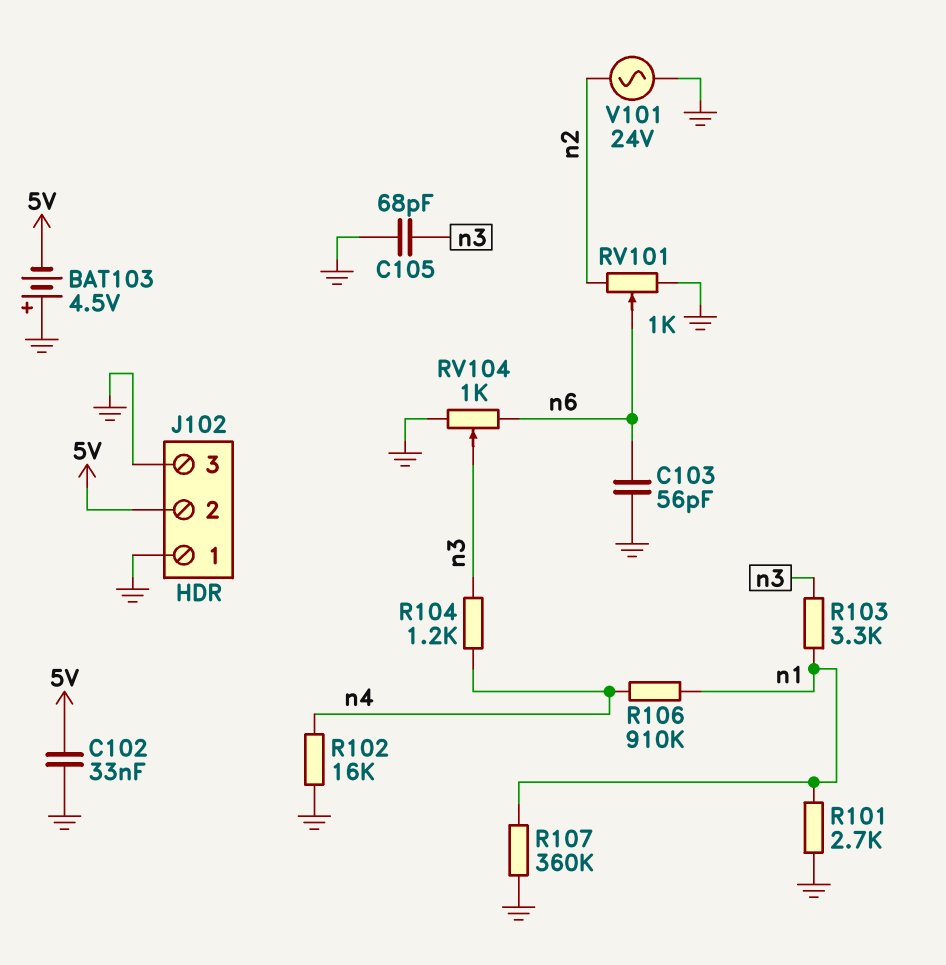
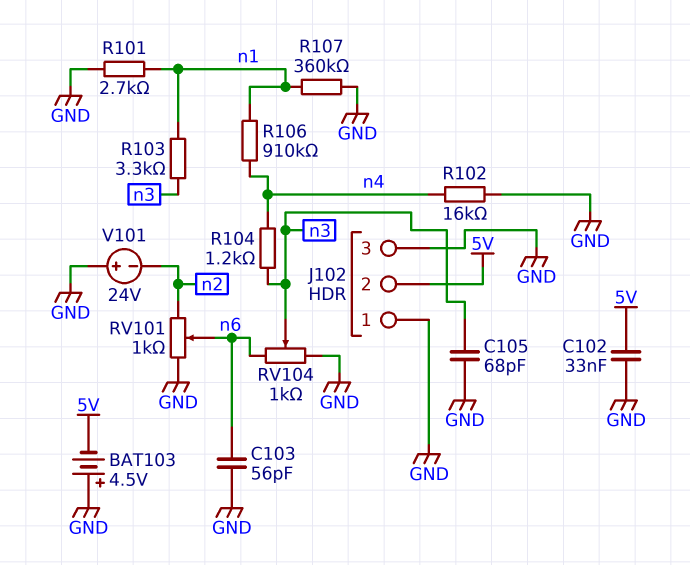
V101: AC 24V (GND, n2) -> 24V (plus GND, minus n2)

